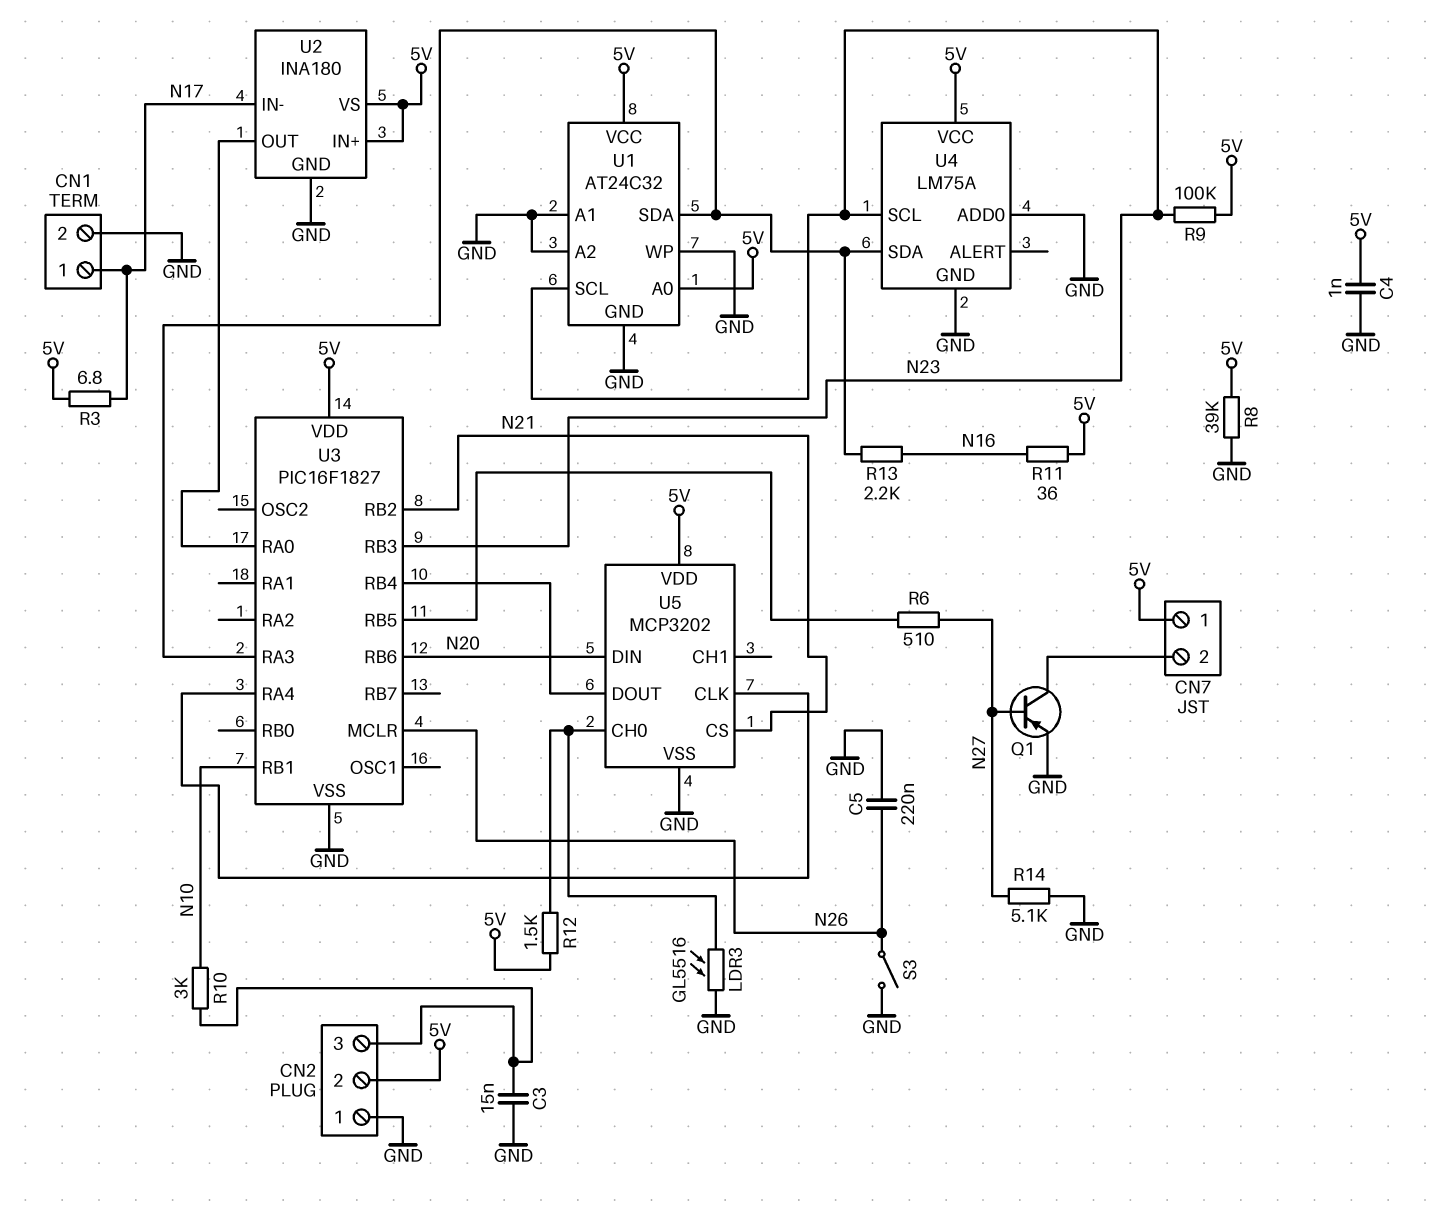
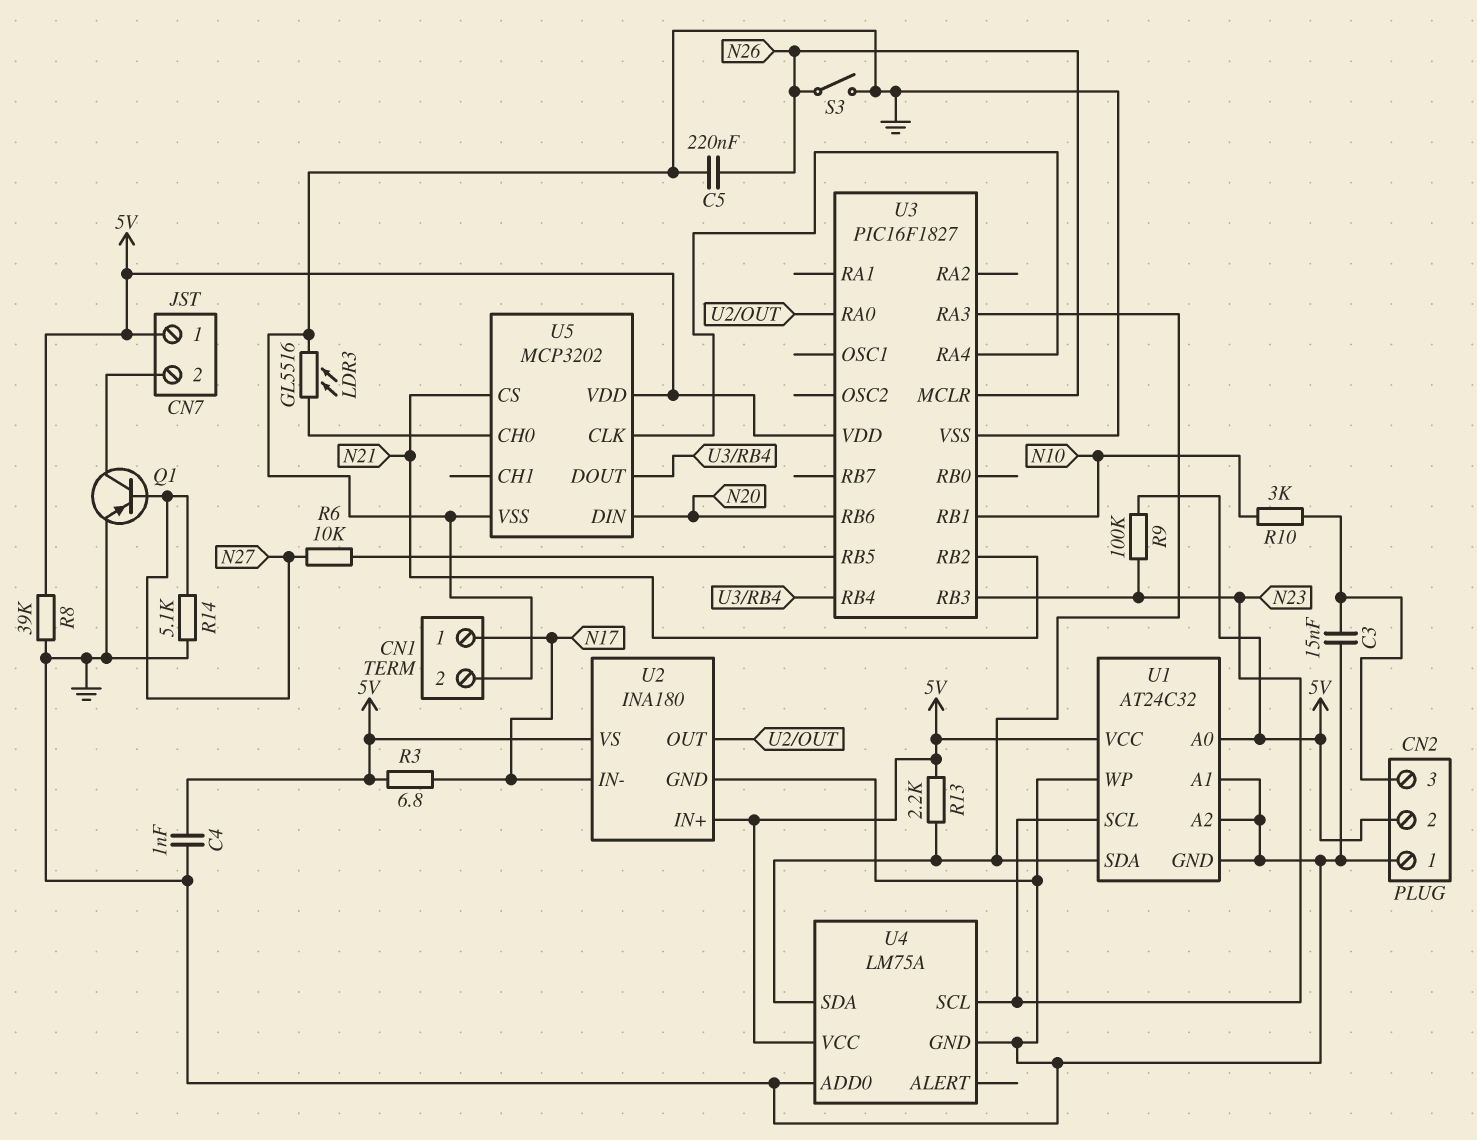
R6: 510 (N27, U3/RB5) -> 10k (N27, U3/RB5)
R11: 36 (5V, N16) -> none
R12: 1.5k (5V, U5/CH0) -> none
R13: 2.2k (N16, U1/SDA) -> 2.2k (5V, U1/SDA)

